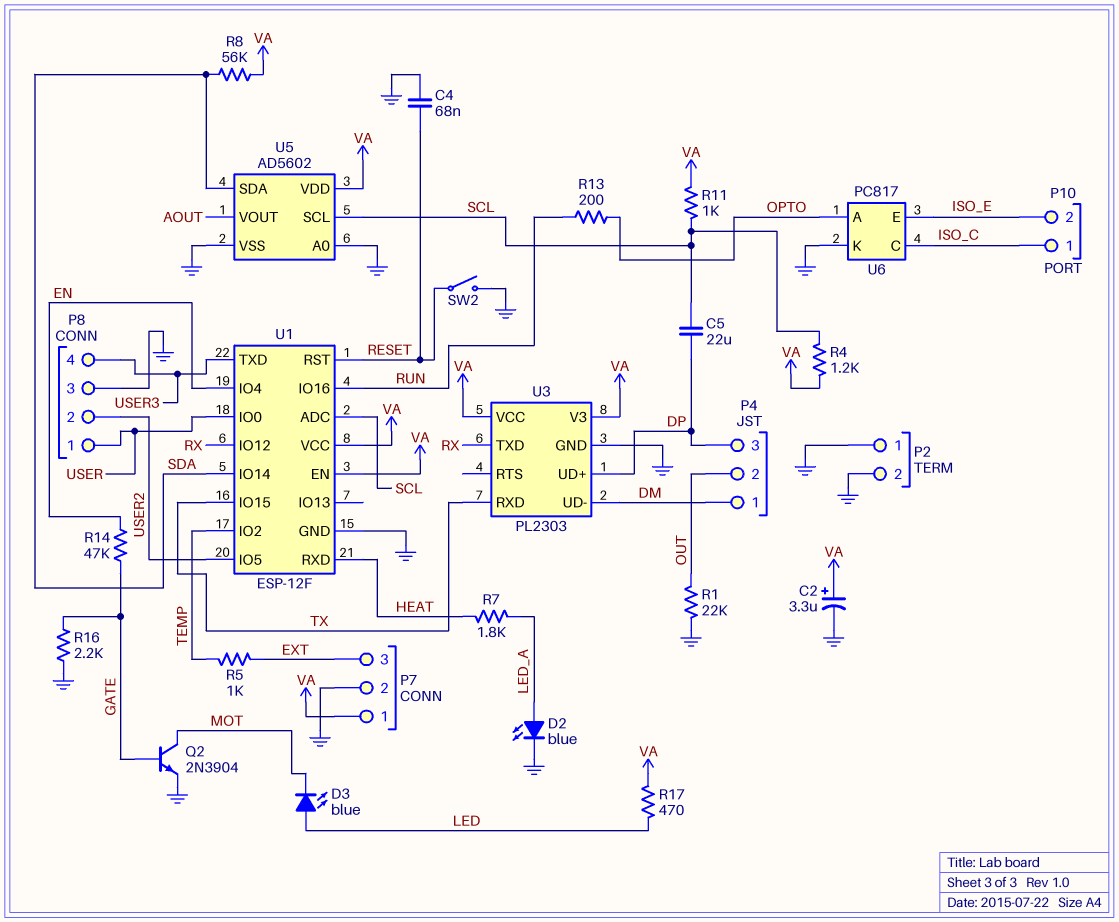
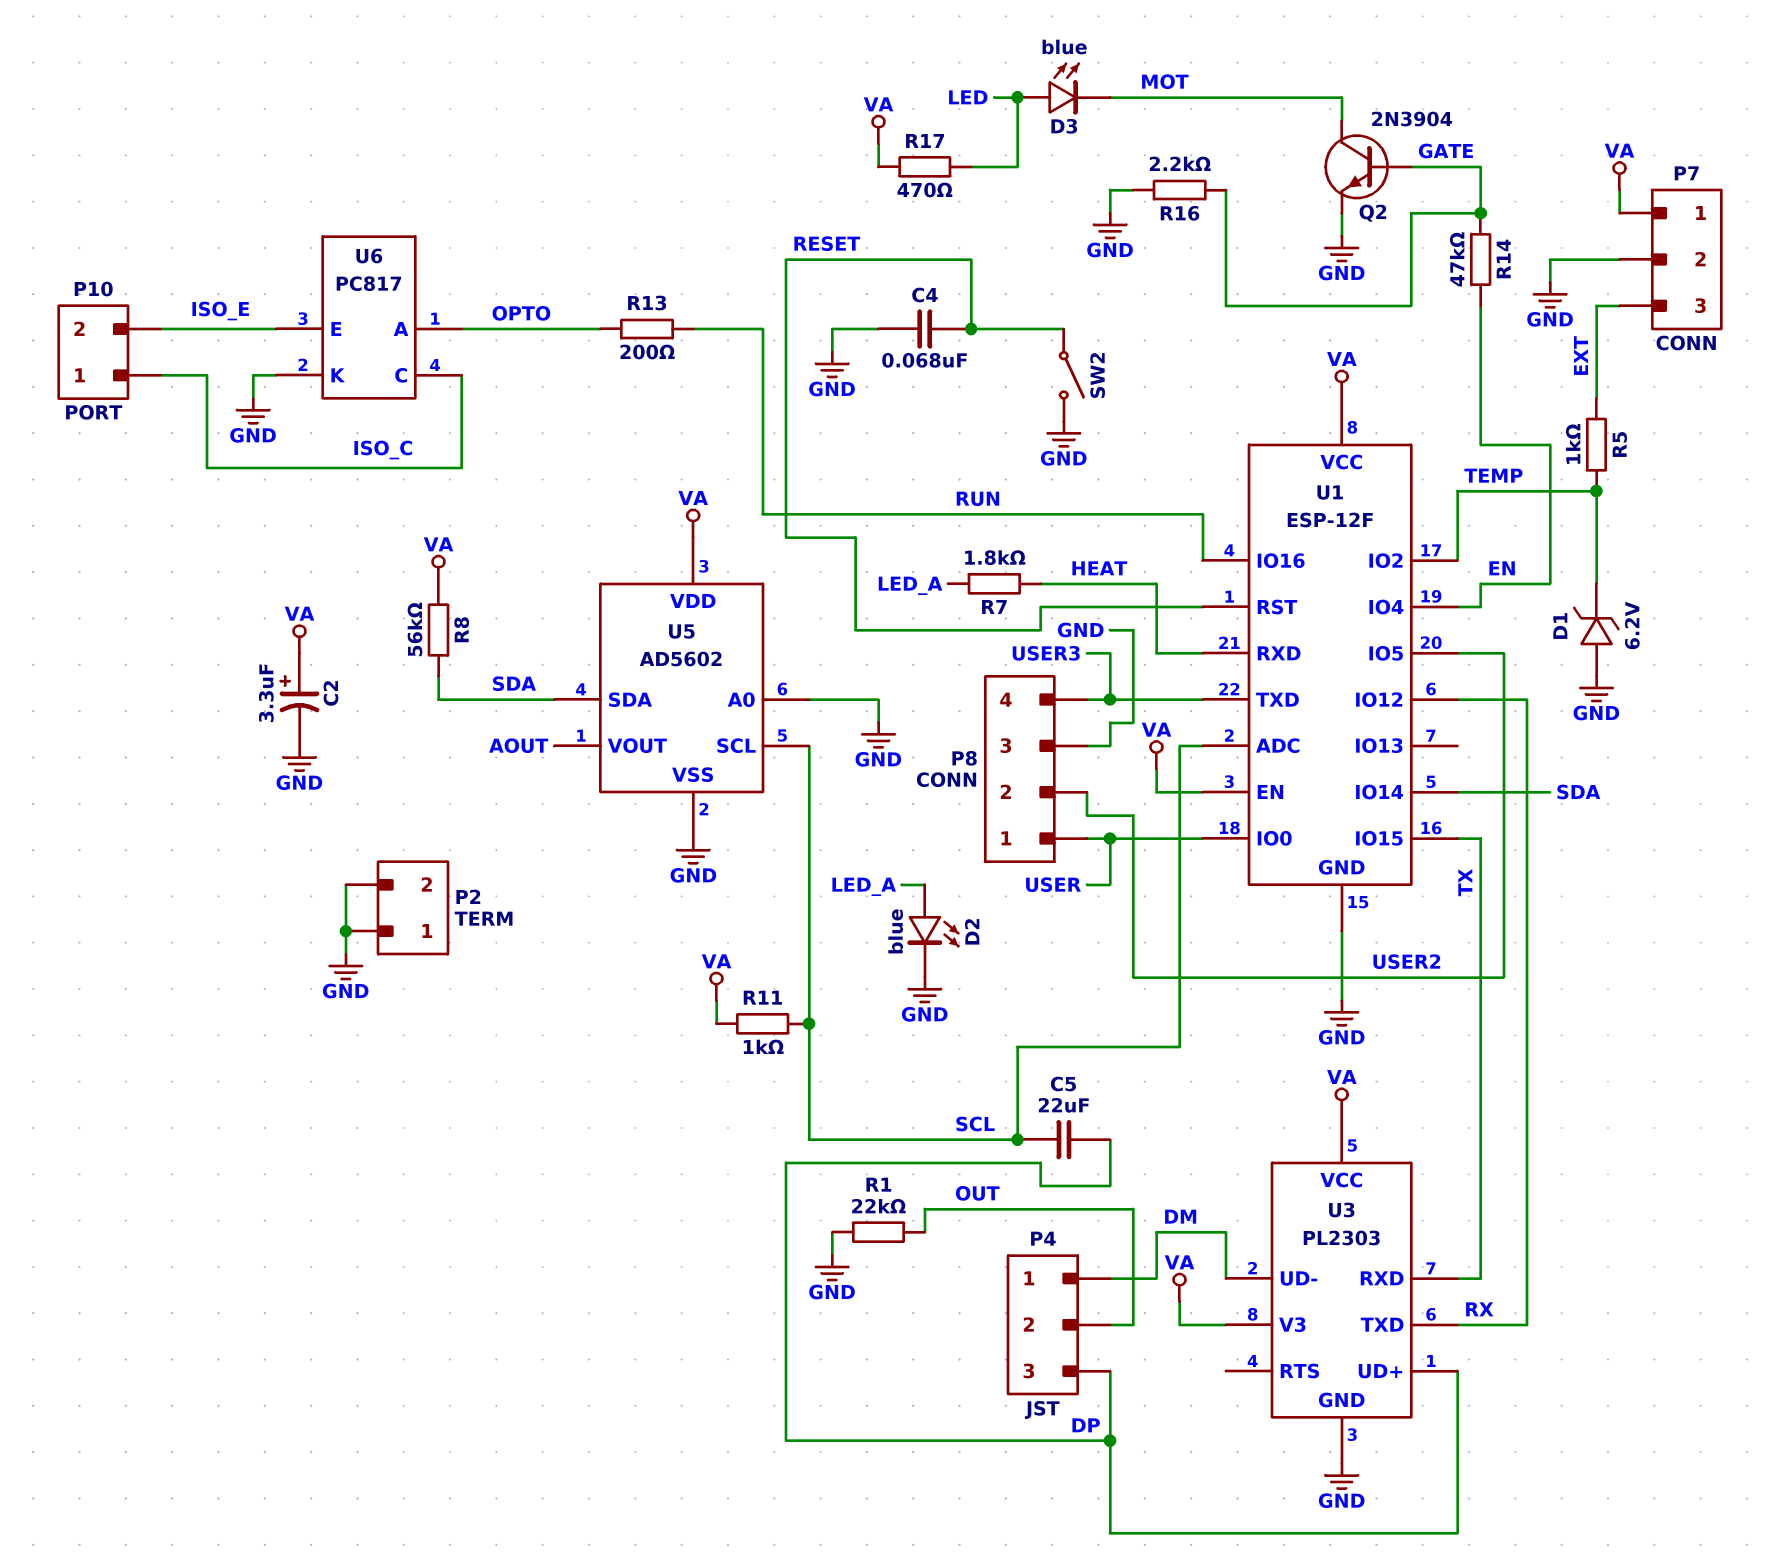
D1: none -> zener 6.2V (A GND, K TEMP)
R4: 1.2k (SCL, VA) -> none

